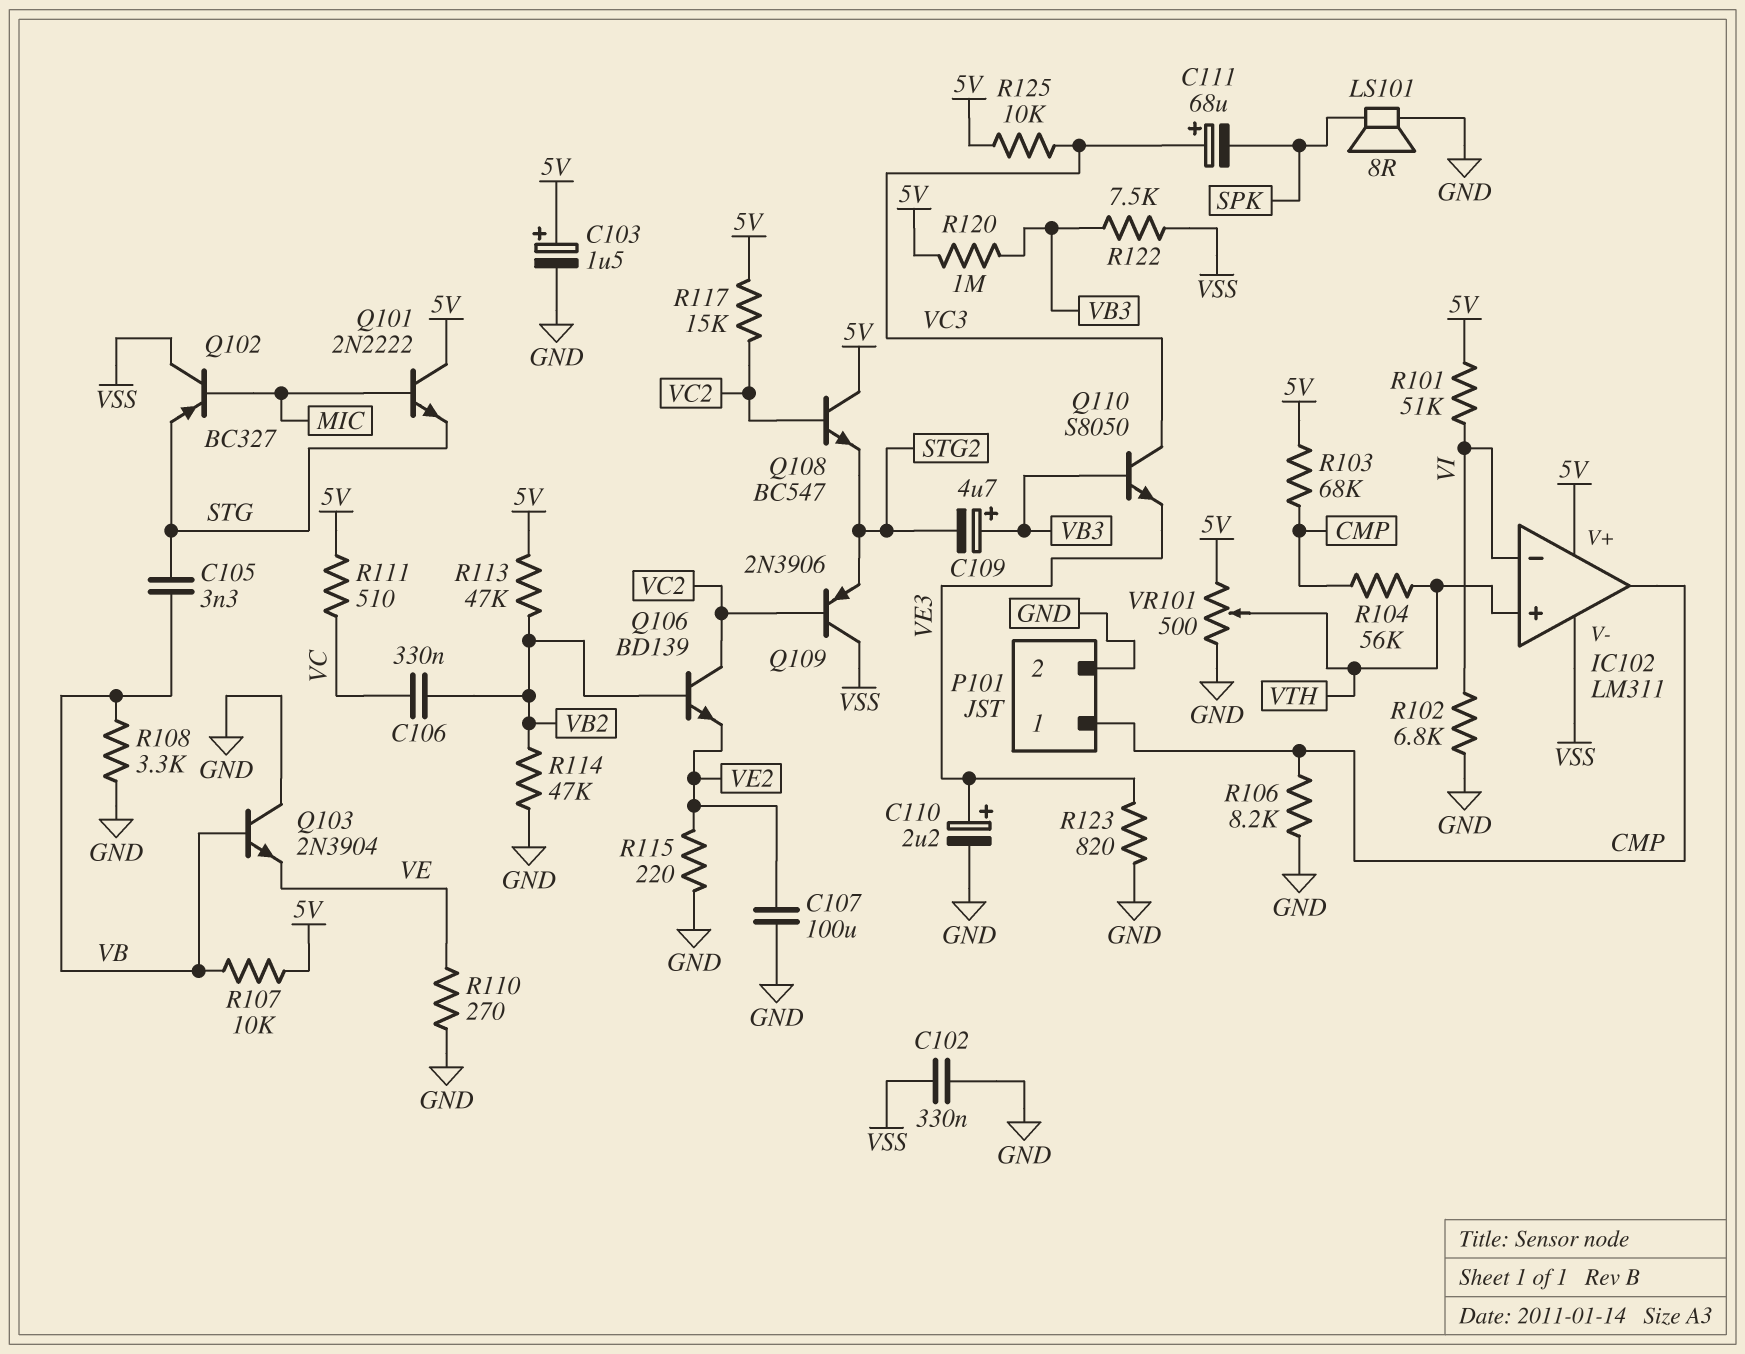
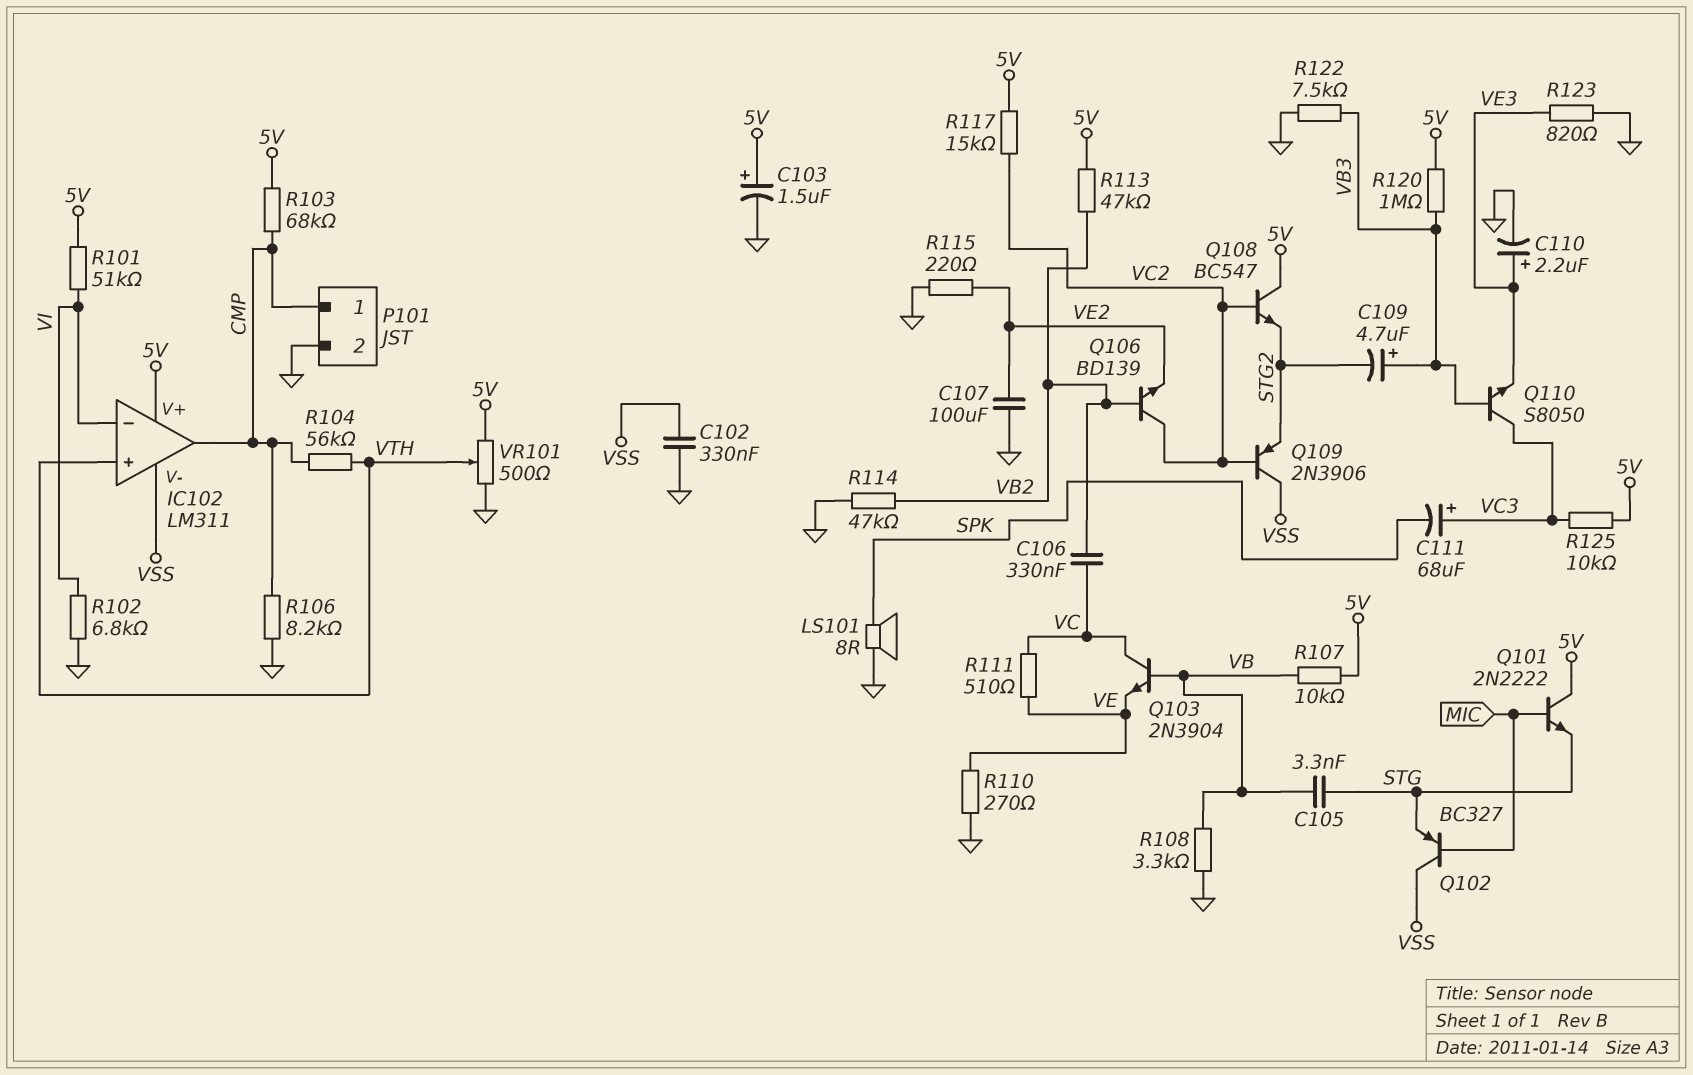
Q103: NPN 2N3904 (B VB, C GND, E VE) -> NPN 2N3904 (B VB, C VC, E VE)
R111: 510 (5V, VC) -> 510 (VC, VE)
R122: 7.5k (VB3, VSS) -> 7.5k (GND, VB3)

